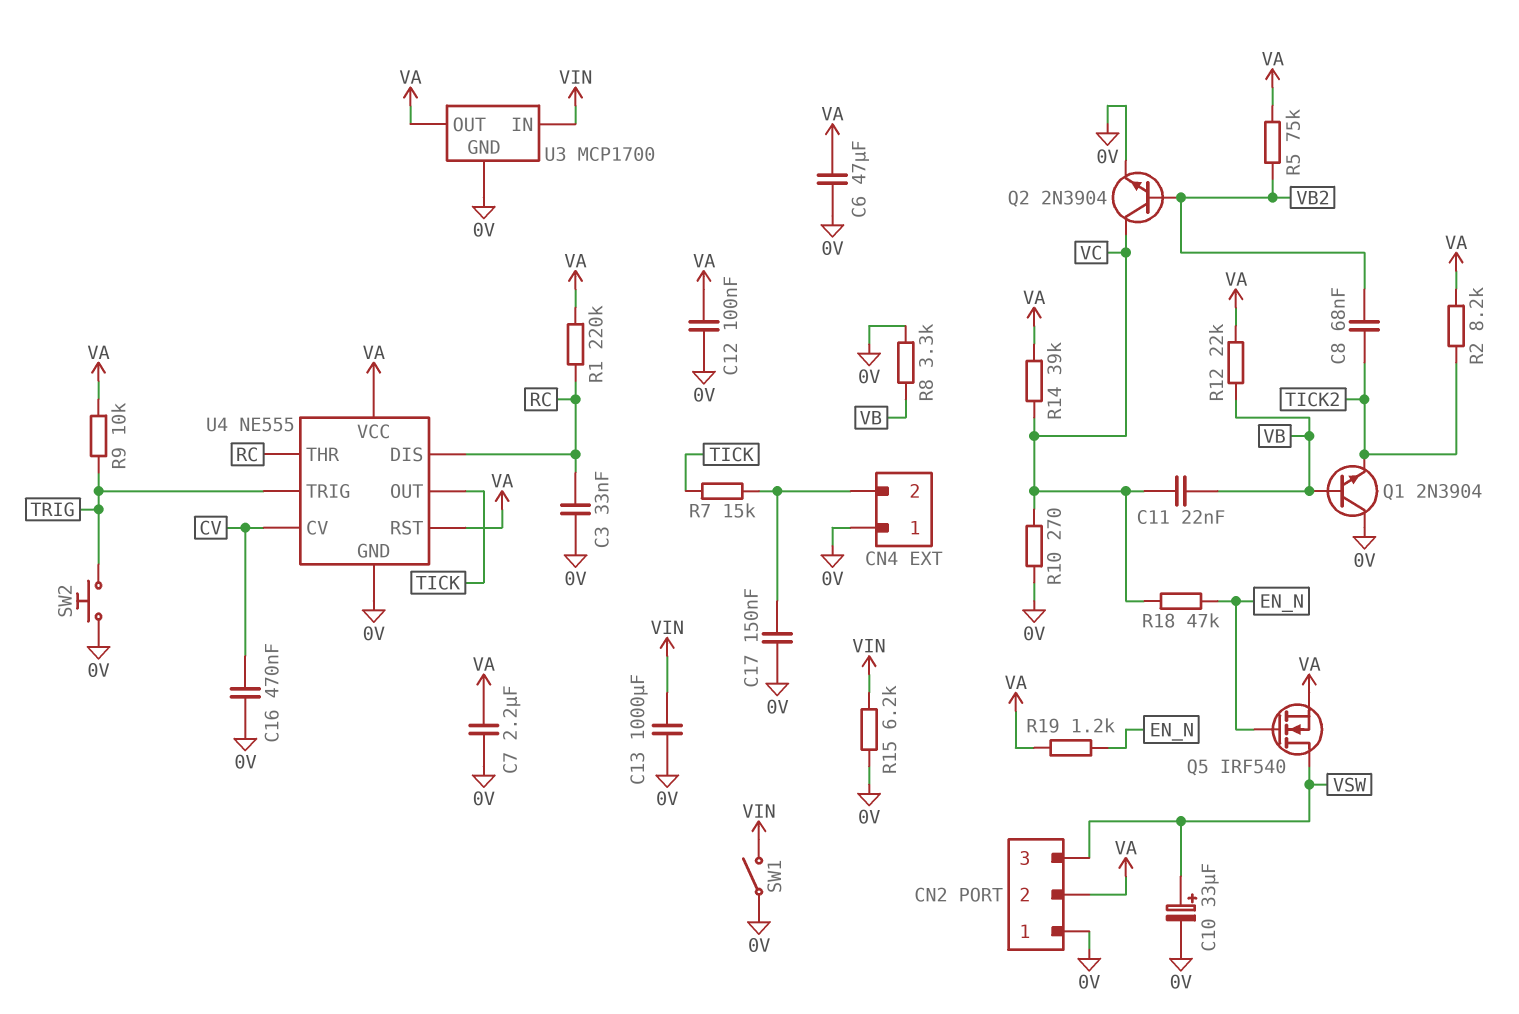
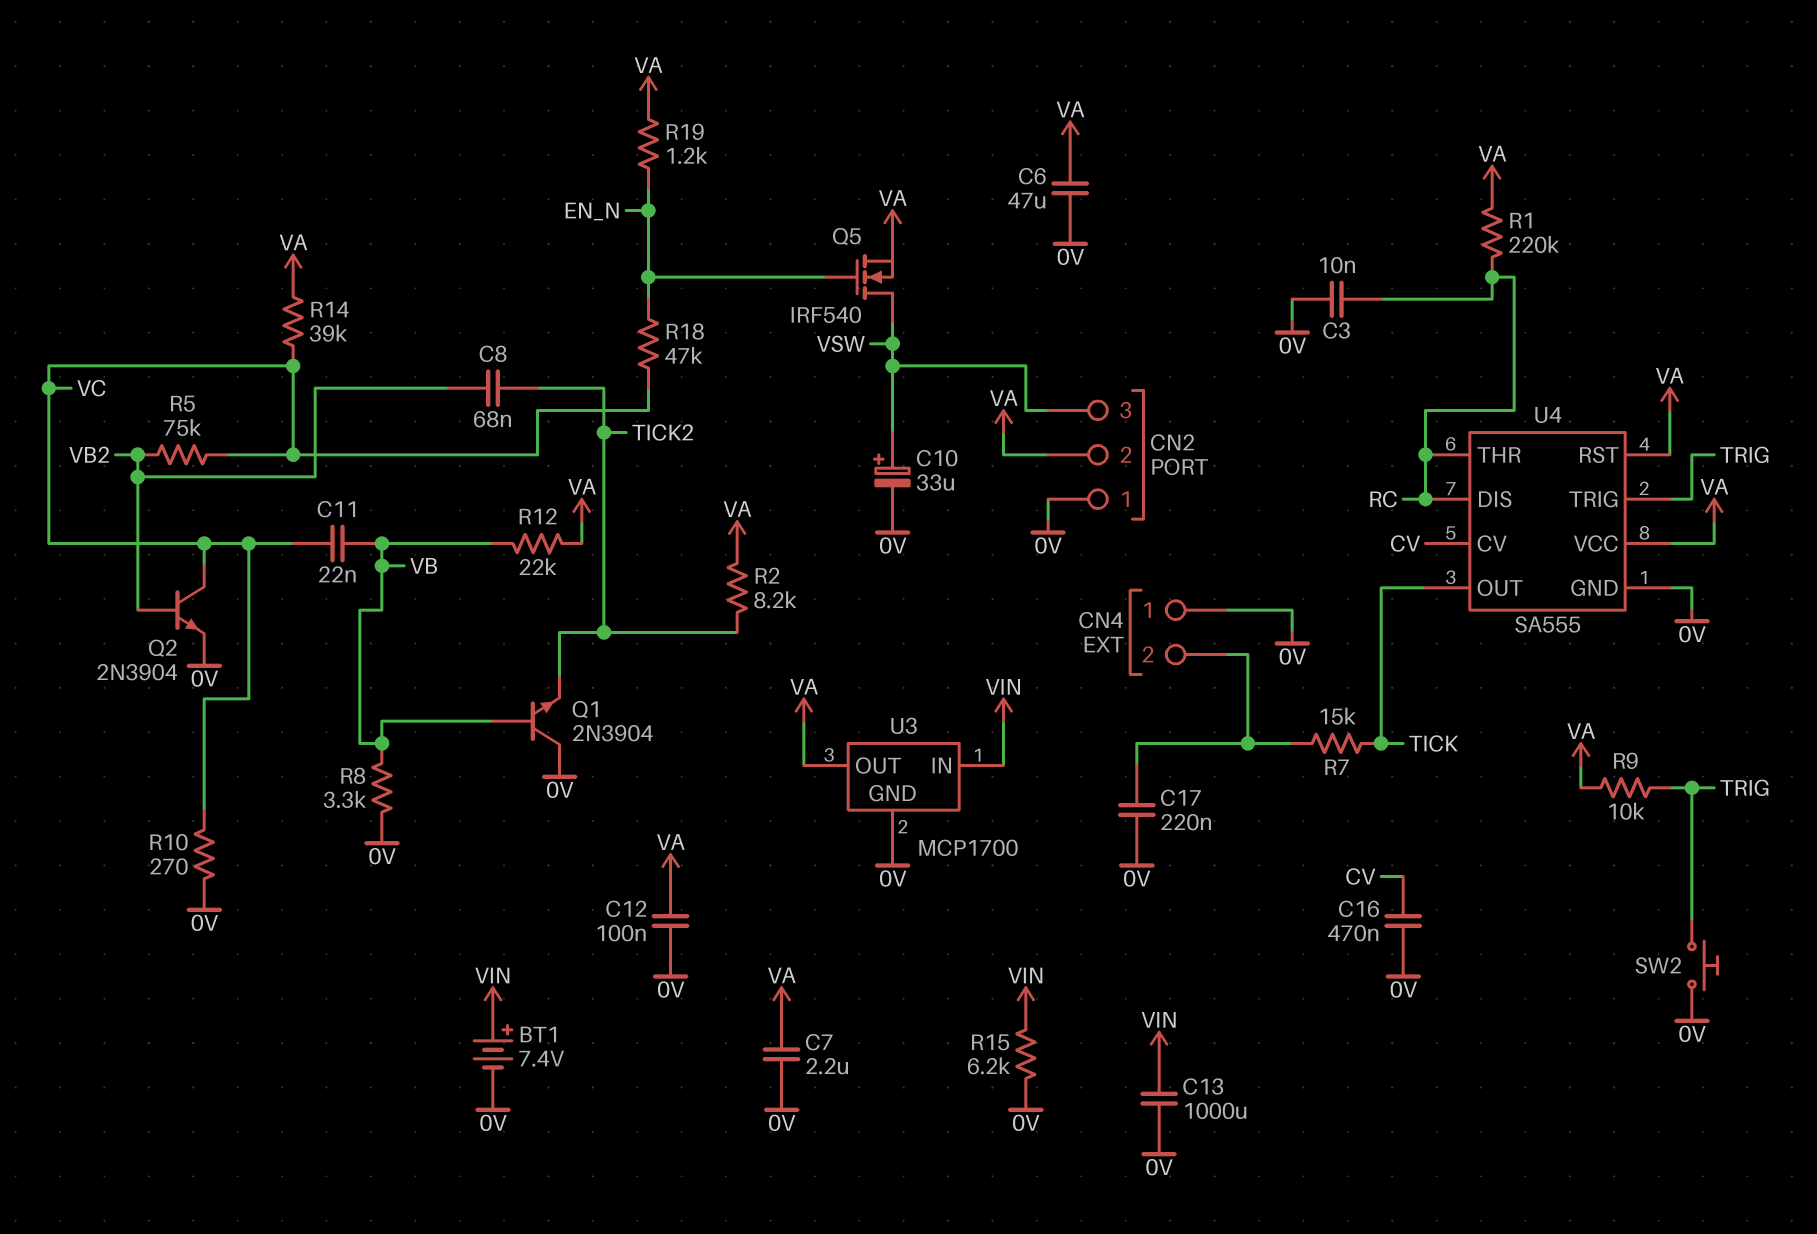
BT1: none -> 7.4V (plus VIN, minus 0V)
C3: 33nF (0V, RC) -> 10nF (0V, RC)
C17: 150nF (0V, CN4/2) -> 220nF (0V, CN4/2)
R5: 75k (VA, VB2) -> 75k (VB2, VC)
SW1: switch (0V, VIN) -> none
U4: NE555 -> SA555

